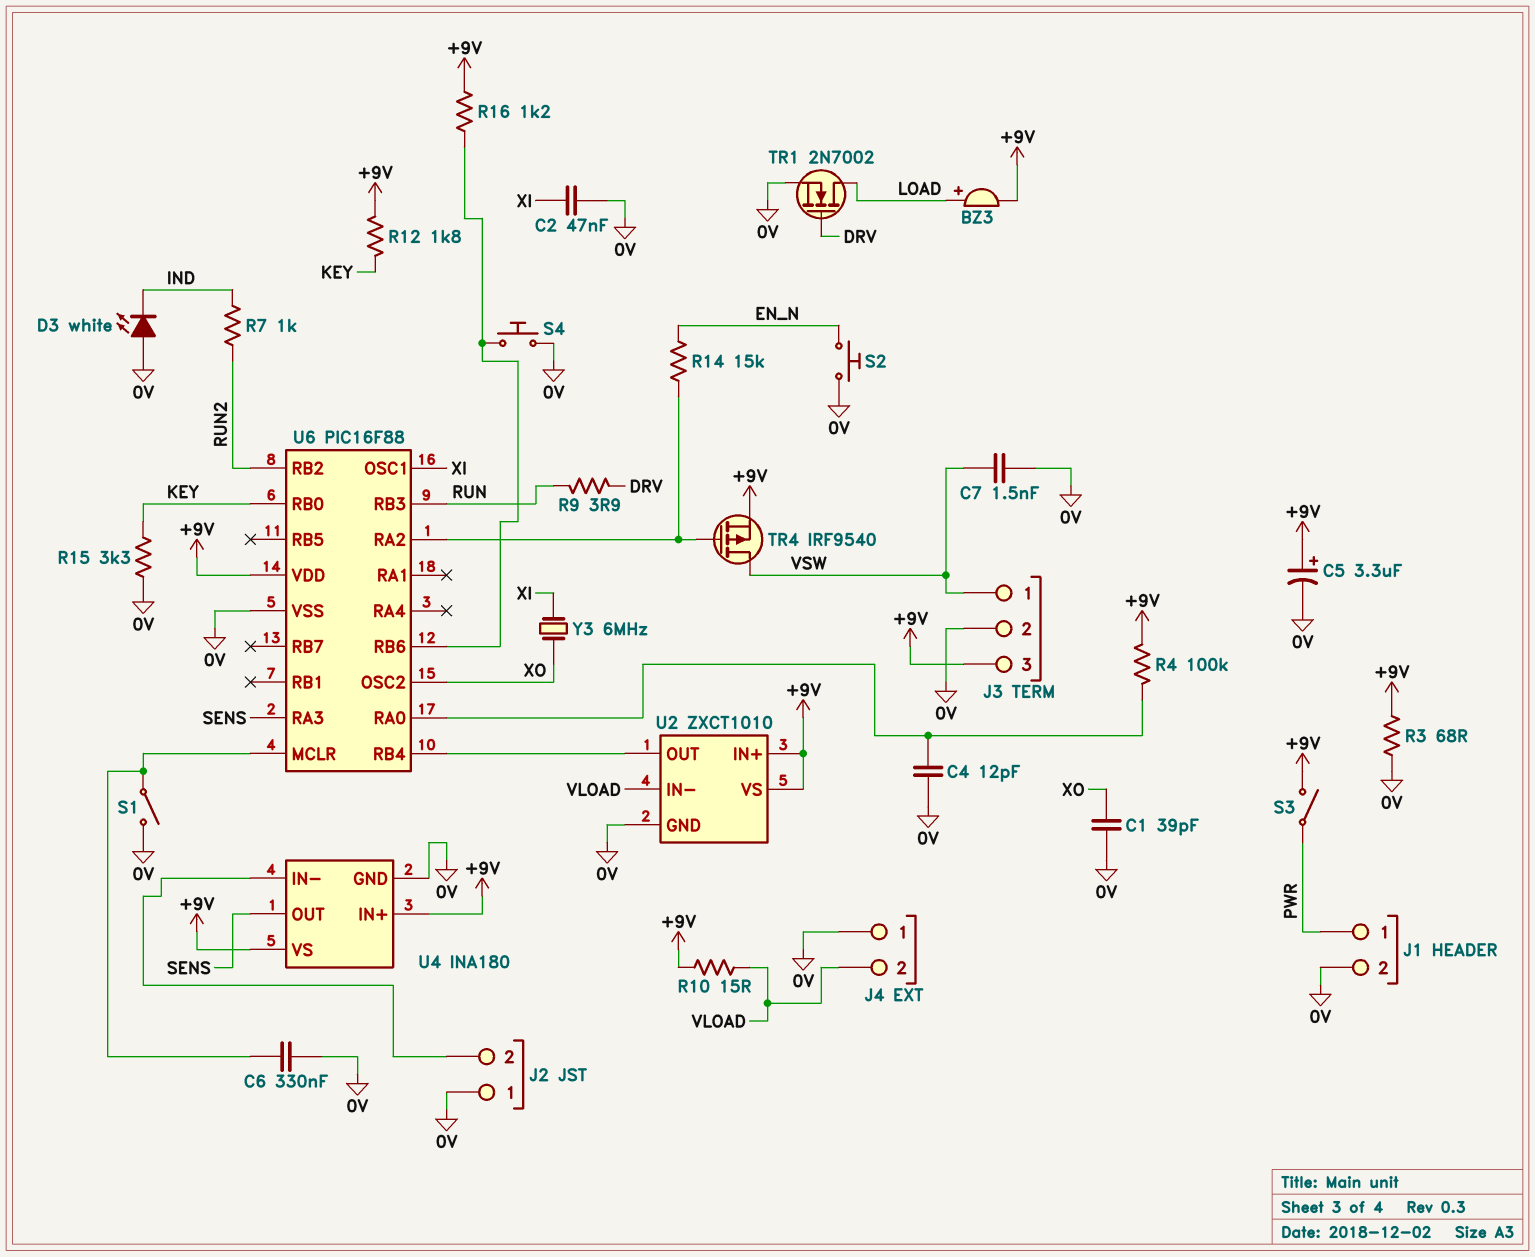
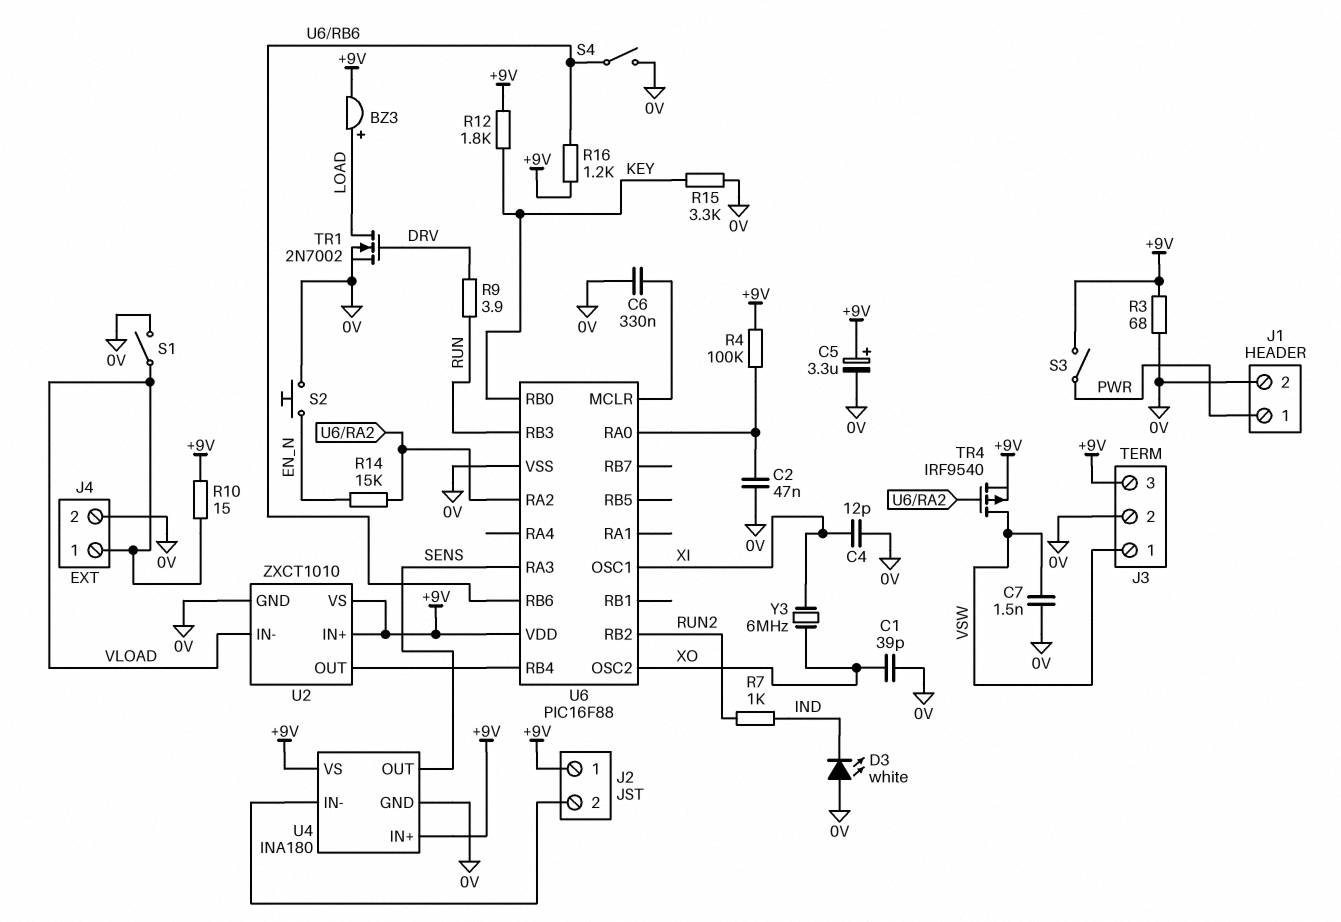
C2: 47nF (0V, XI) -> 47nF (0V, U6/RA0)
C4: 12pF (0V, U6/RA0) -> 12pF (0V, XI)
J2 pin 1: 0V -> +9V
J4 pin 1: 0V -> VLOAD
J4 pin 2: VLOAD -> 0V
S1: switch (0V, U6/MCLR) -> switch (0V, VLOAD)
S4: button (0V, U6/RB6) -> switch (0V, U6/RB6)

